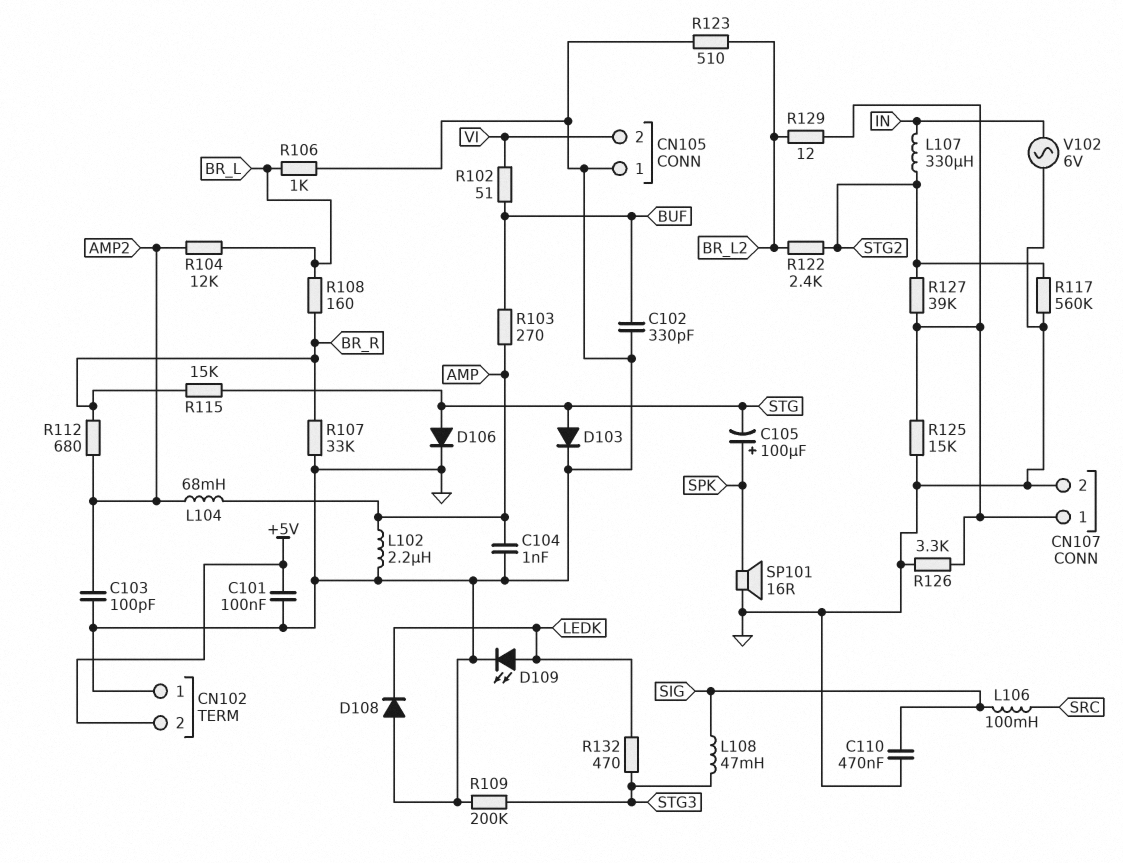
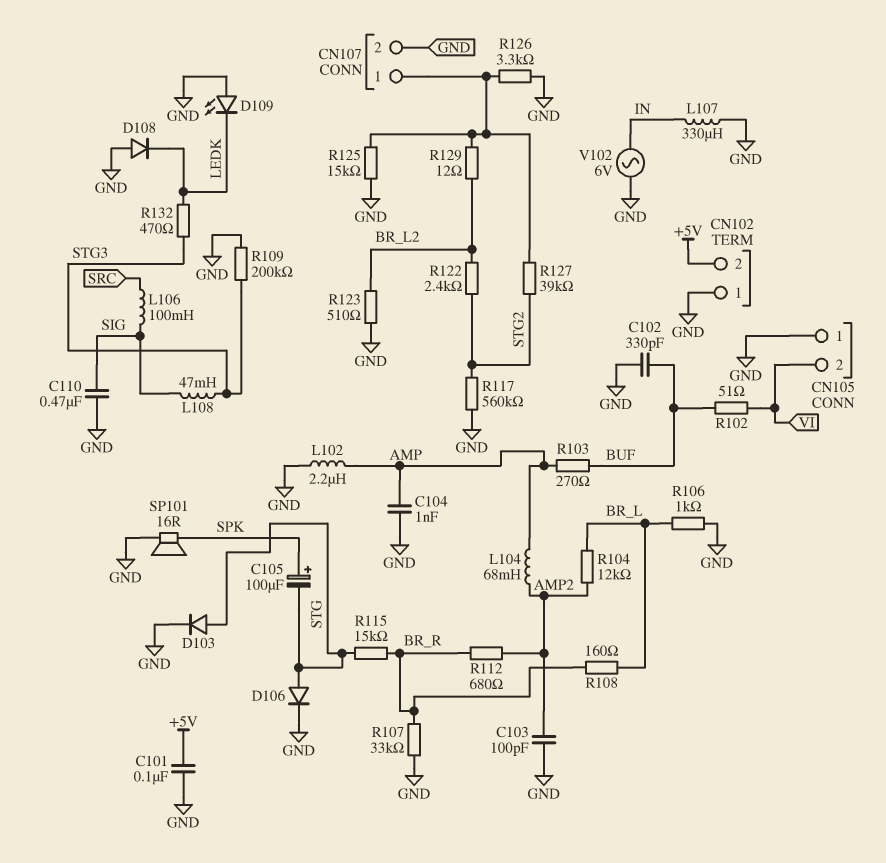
D109: LED (A LEDK, K GND) -> LED (A GND, K LEDK)
L107: 330uH (IN, STG2) -> 330uH (GND, IN)

